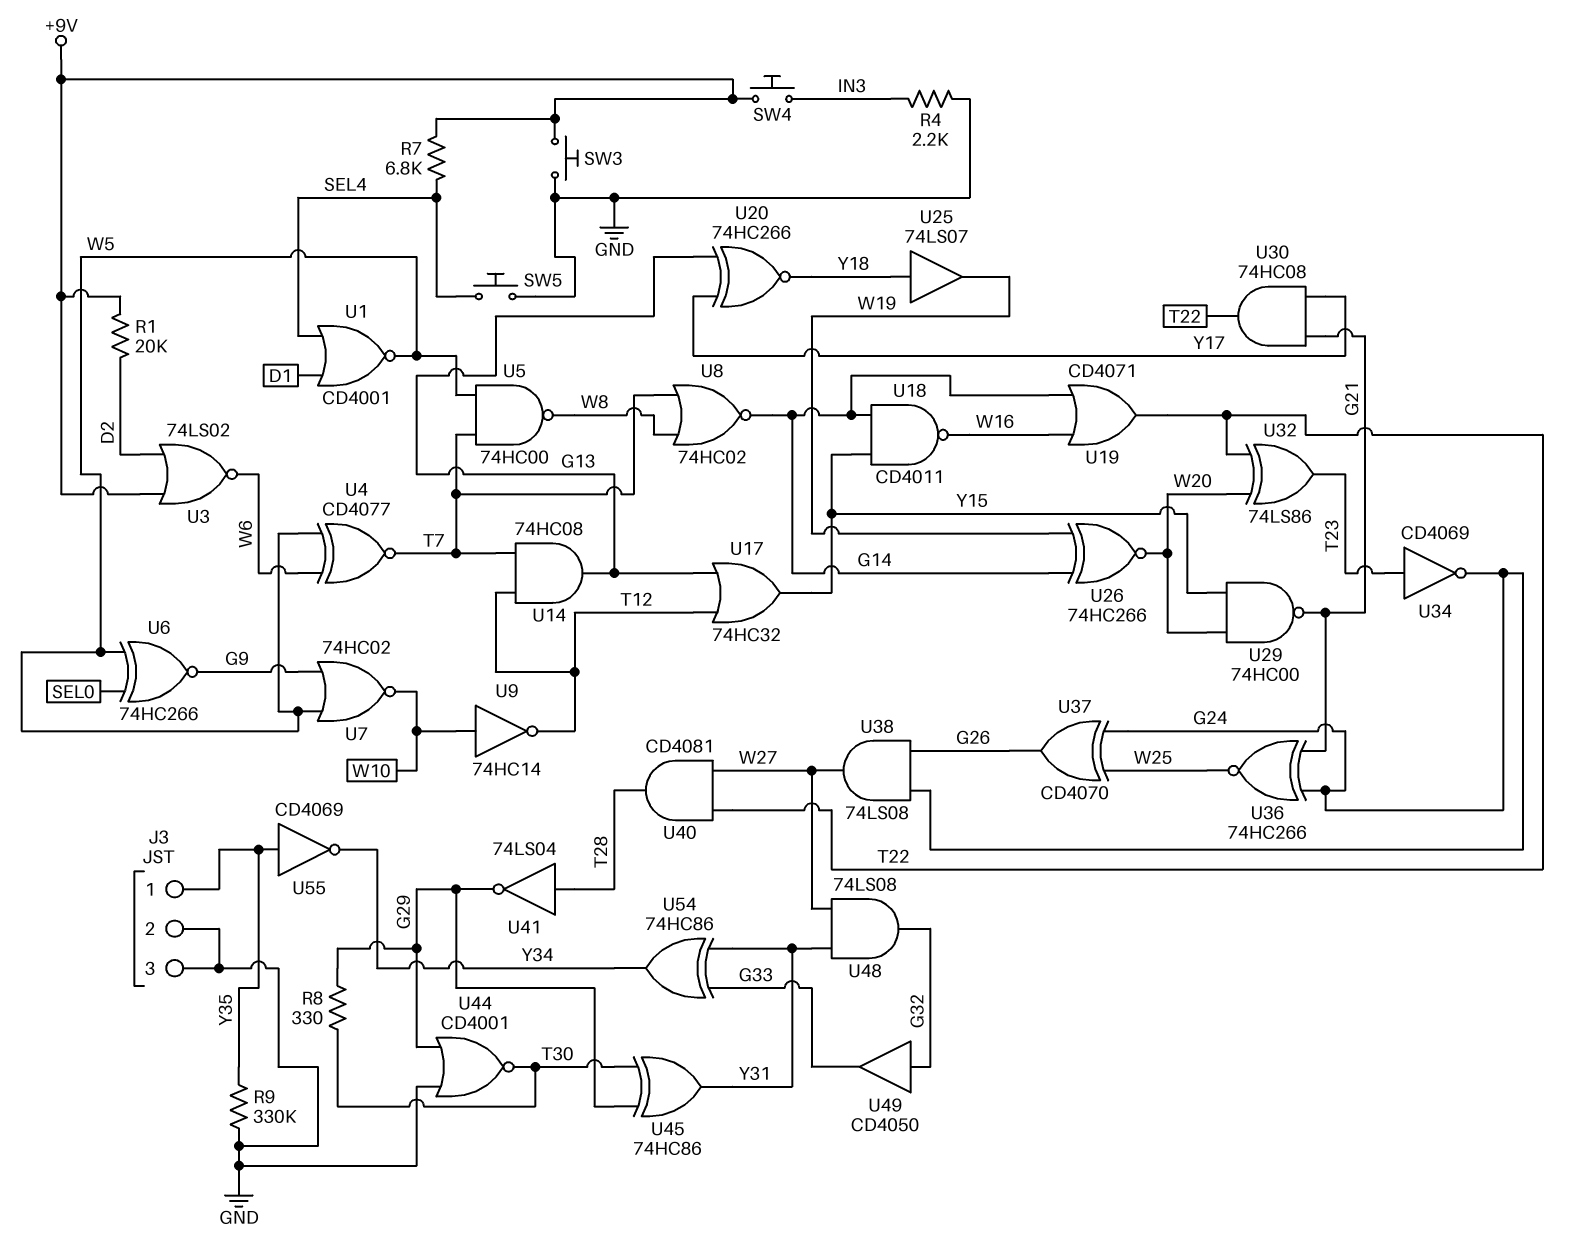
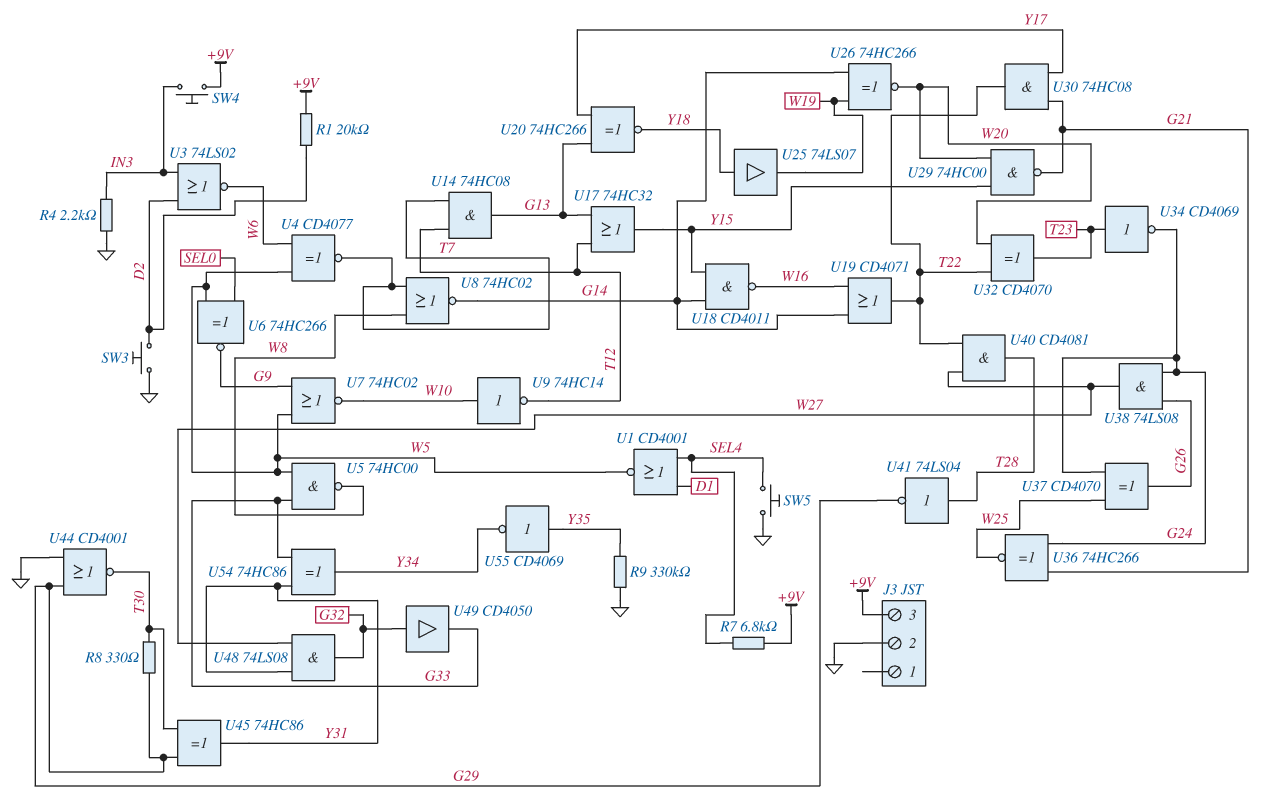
J3 pin 1: Y35 -> none
J3 pin 3: GND -> +9V
SW3: button (+9V, GND) -> button (D2, GND)
U3: NOR 74LS02 (in +9V, in D2, out W6) -> NOR 74LS02 (in D2, in IN3, out W6)
U5: NAND 74HC00 (in T7, in W5, out W8) -> NAND 74HC00 (in G33, in W5, out W8)
U32: XOR 74LS86 (in T22, in W20, out T23) -> XOR CD4070 (in T22, in W20, out T23)

